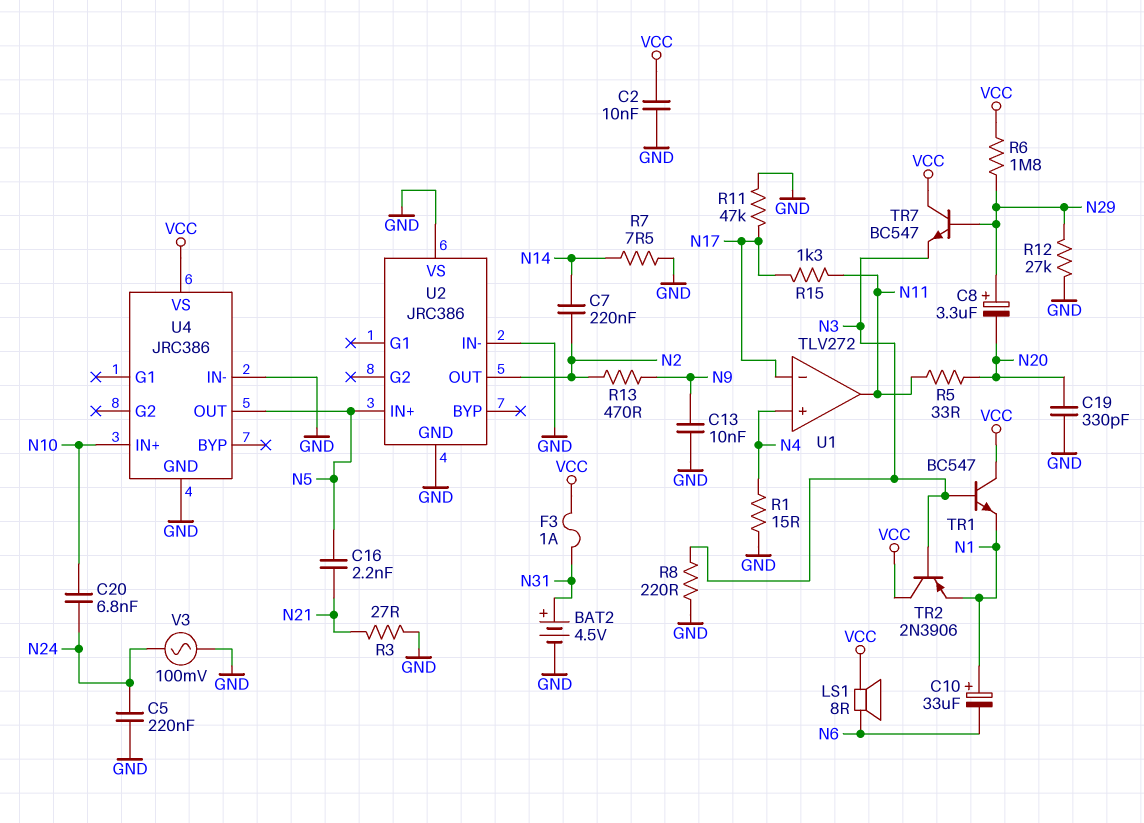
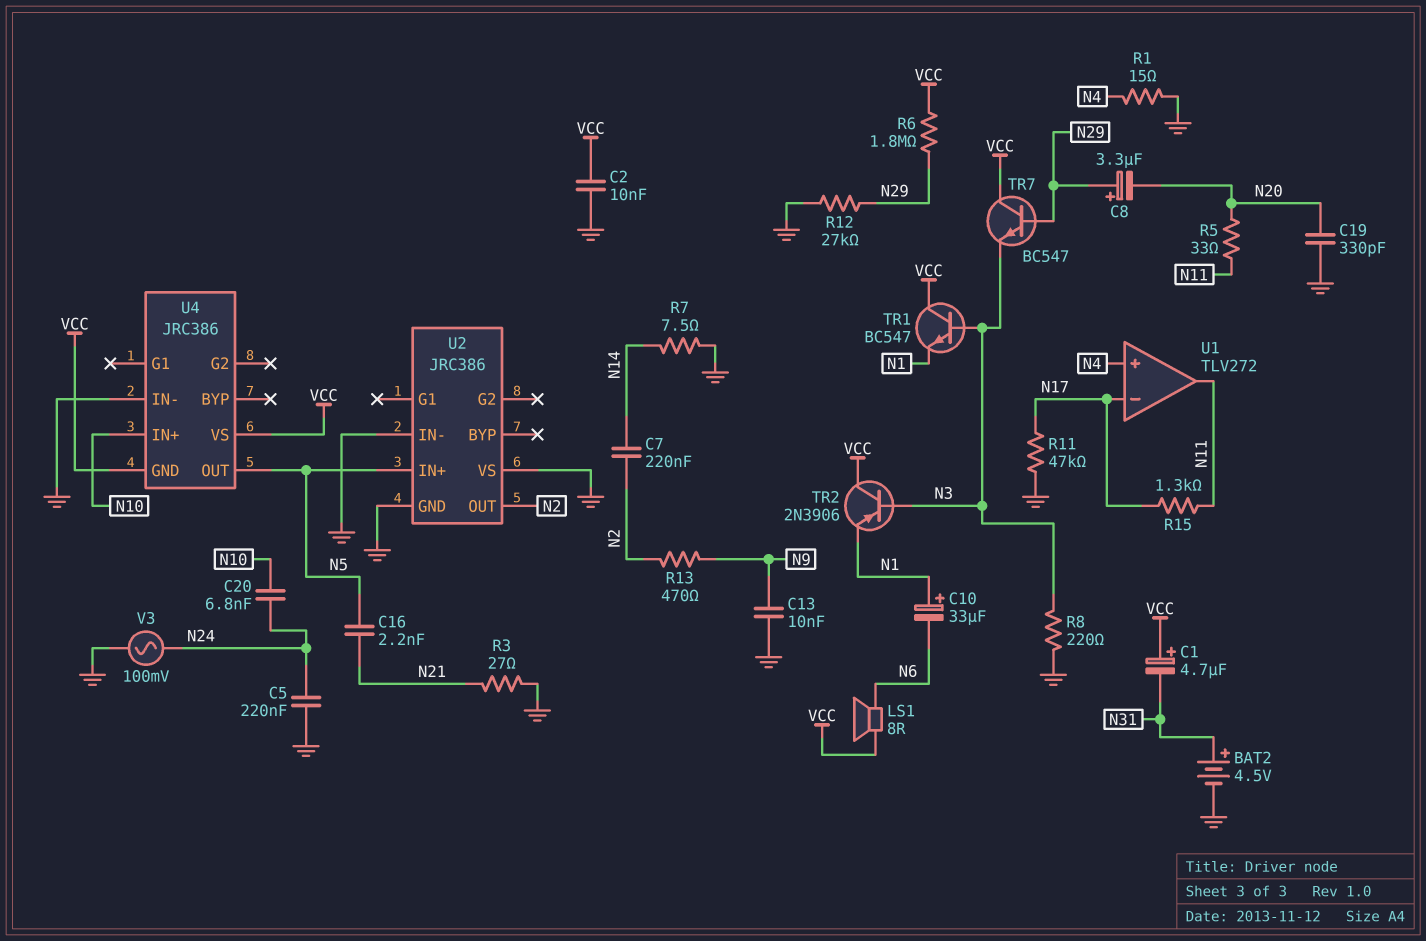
C1: none -> 4.7uF (plus VCC, minus N31)
F3: 1A (N31, VCC) -> none
U4 pin GND: GND -> VCC

